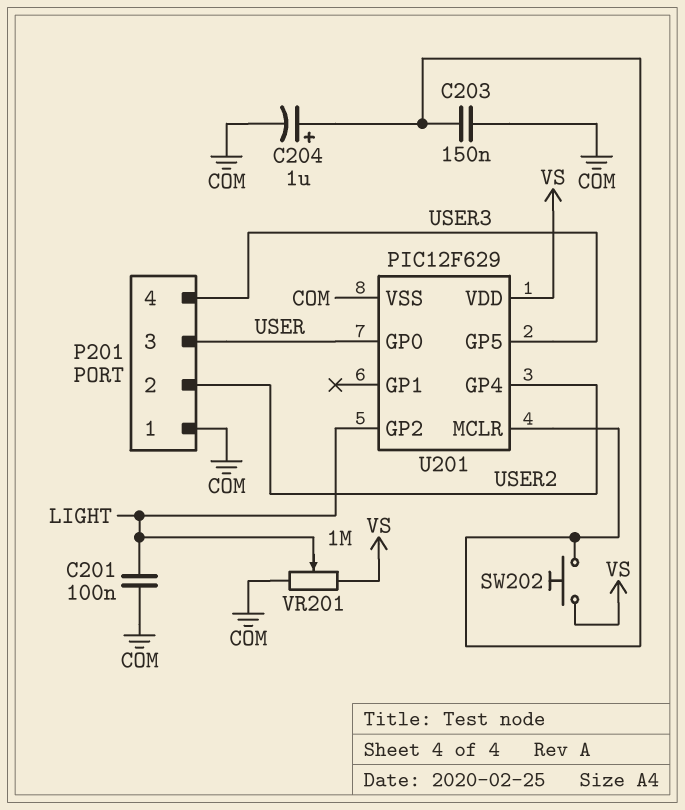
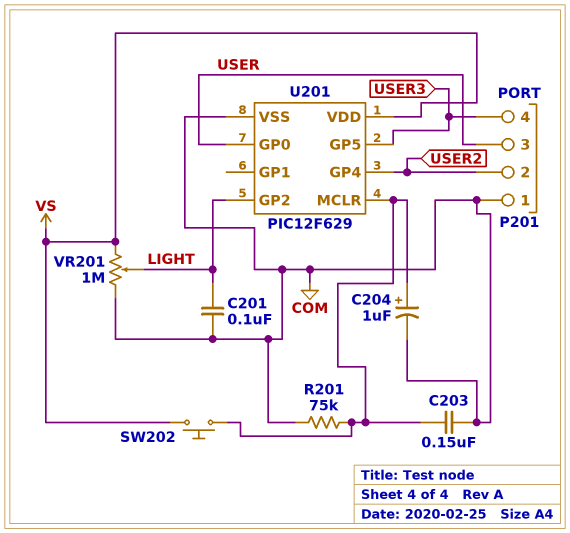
R201: none -> 75k (COM, U201/MCLR)

